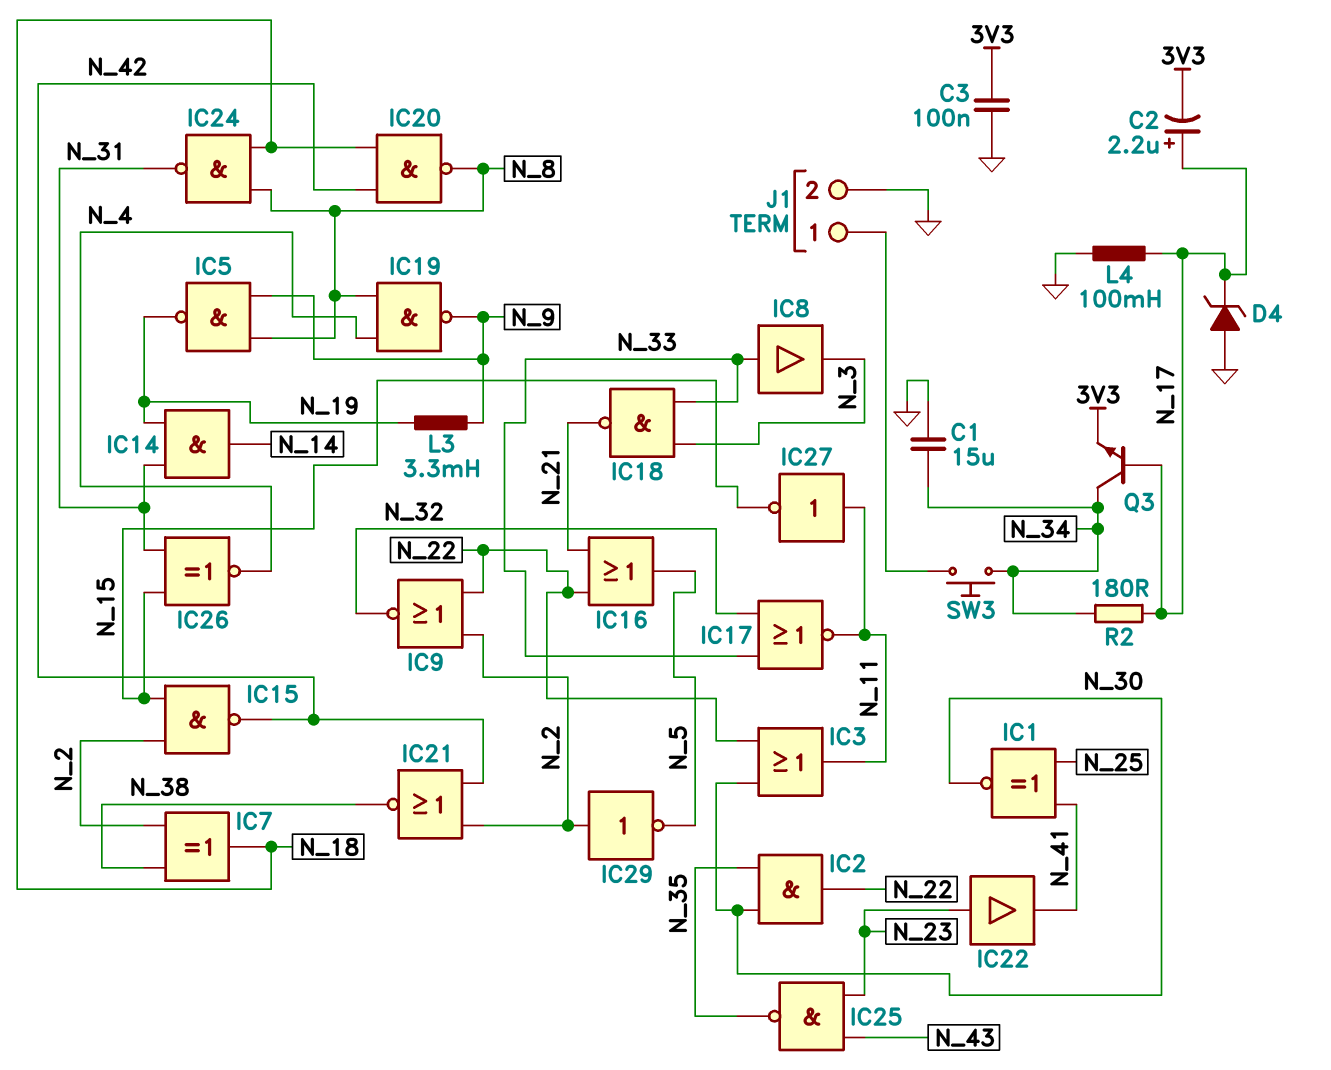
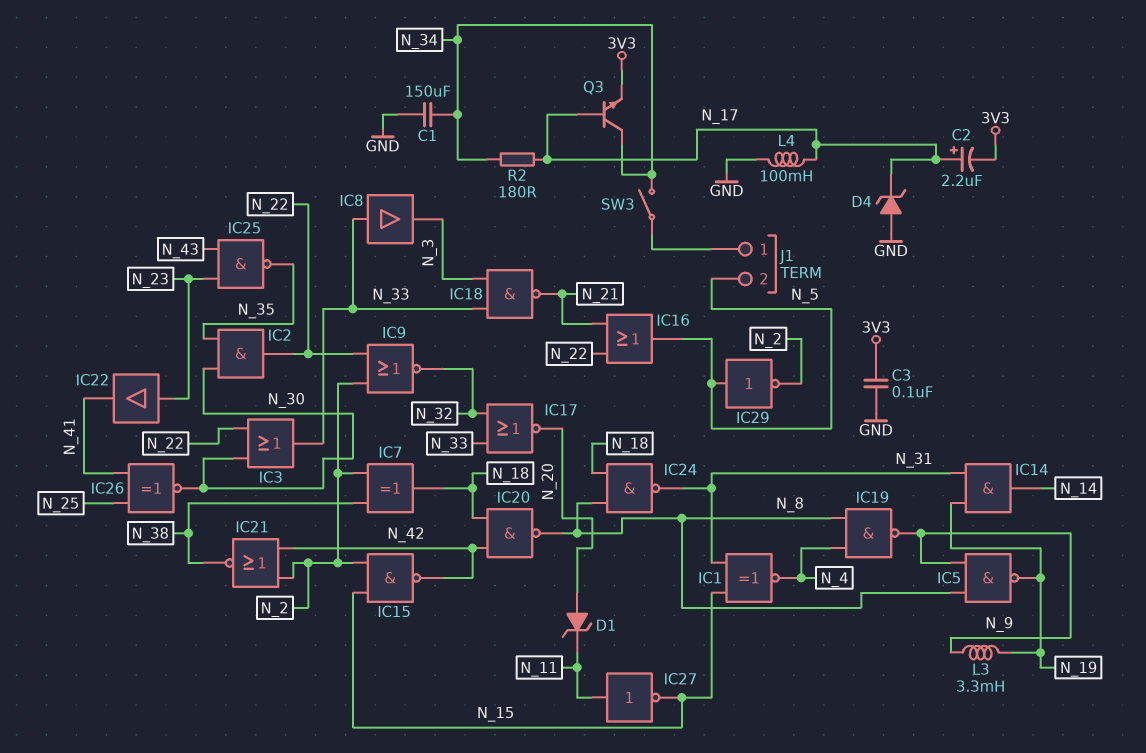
C1: 15uF (GND, N_34) -> 150uF (GND, N_34)
D1: none -> zener (A N_20, K N_11)
IC1: XNOR (in N_25, in N_41, out N_30) -> XNOR (in N_15, in N_31, out N_4)
IC3: OR (in N_22, in N_30, out N_11) -> OR (in N_22, in N_30, out N_33)
IC17: NOR (in N_32, in N_33, out N_11) -> NOR (in N_32, in N_33, out N_20)
IC26: XNOR (in N_15, in N_31, out N_4) -> XNOR (in N_25, in N_41, out N_30)
IC29: NOT (in N_2, out N_5) -> NOT (in N_5, out N_2)
J1 pin 2: GND -> N_5
SW3: button (J1/1, N_34) -> switch (J1/1, N_34)

